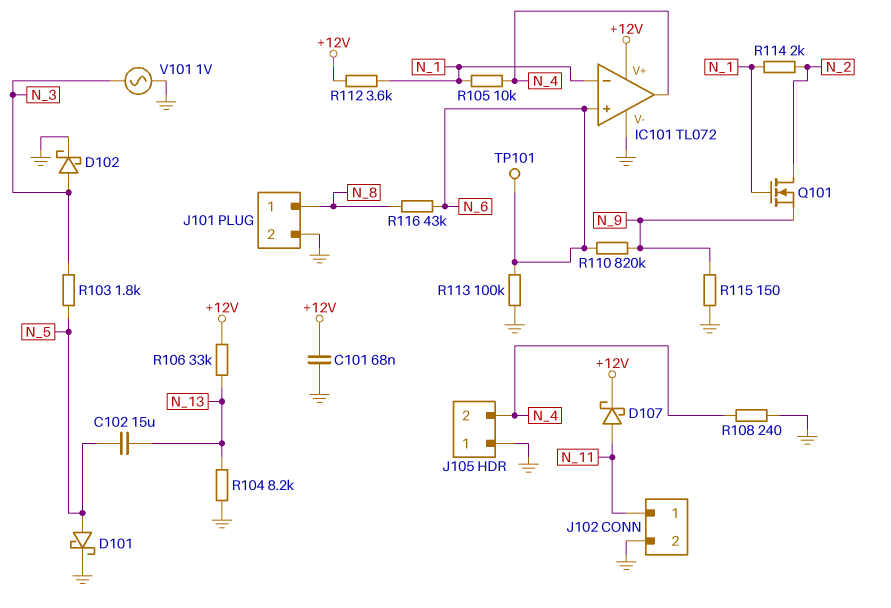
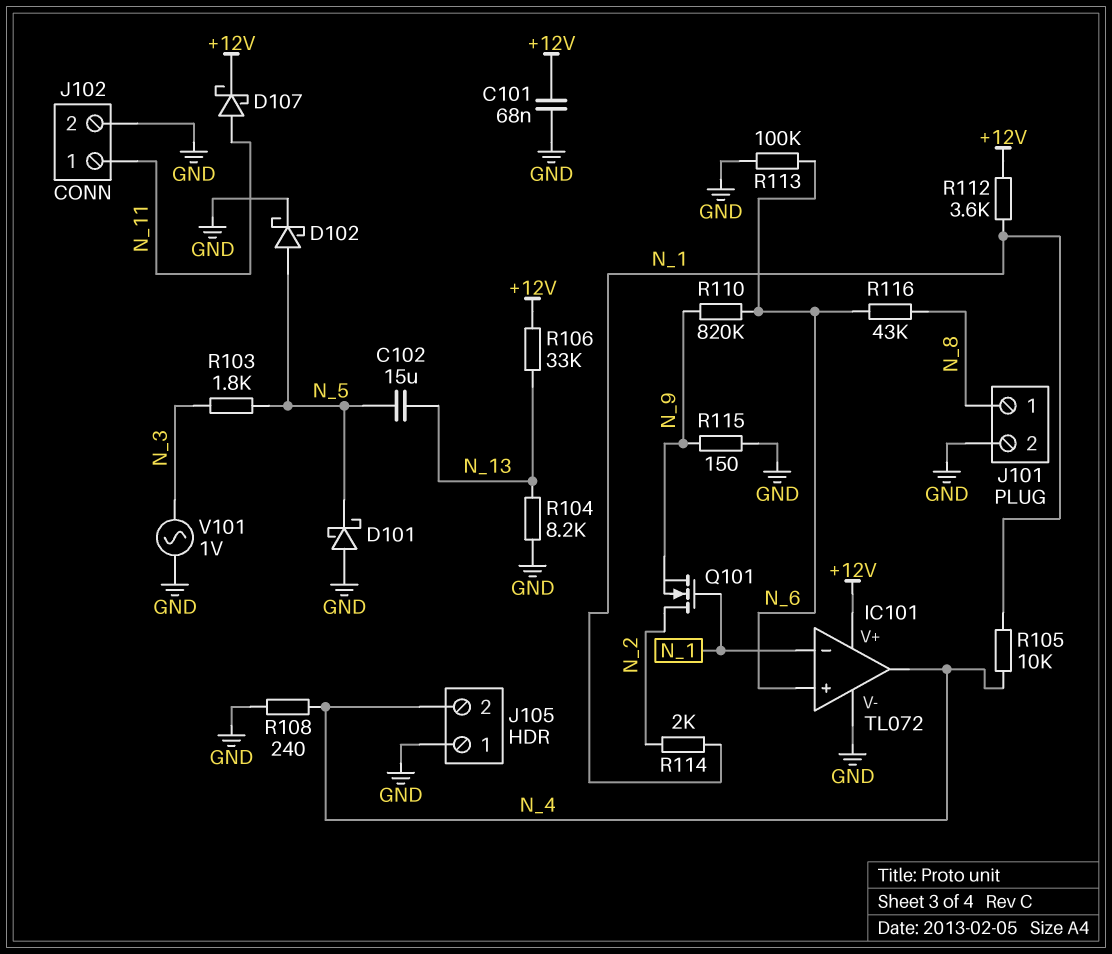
D101: schottky (A N_5, K GND) -> schottky (A GND, K N_5)
D102: schottky (A N_3, K GND) -> schottky (A N_5, K GND)
TP101: test point (N_6) -> none

